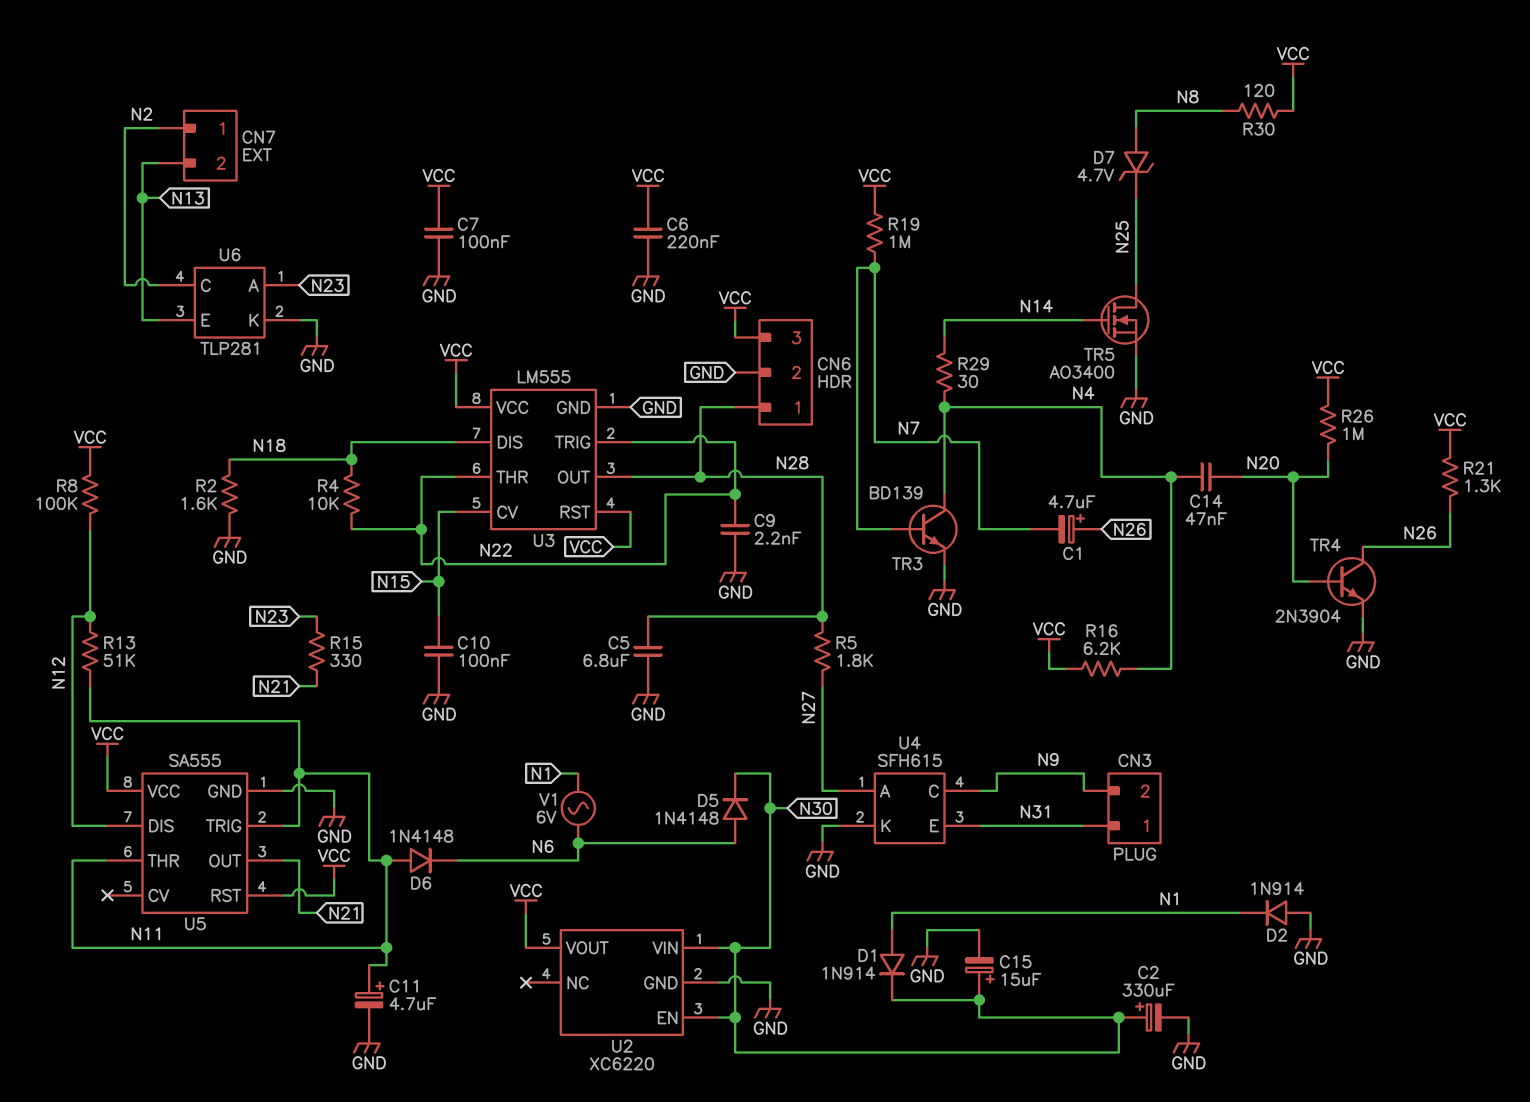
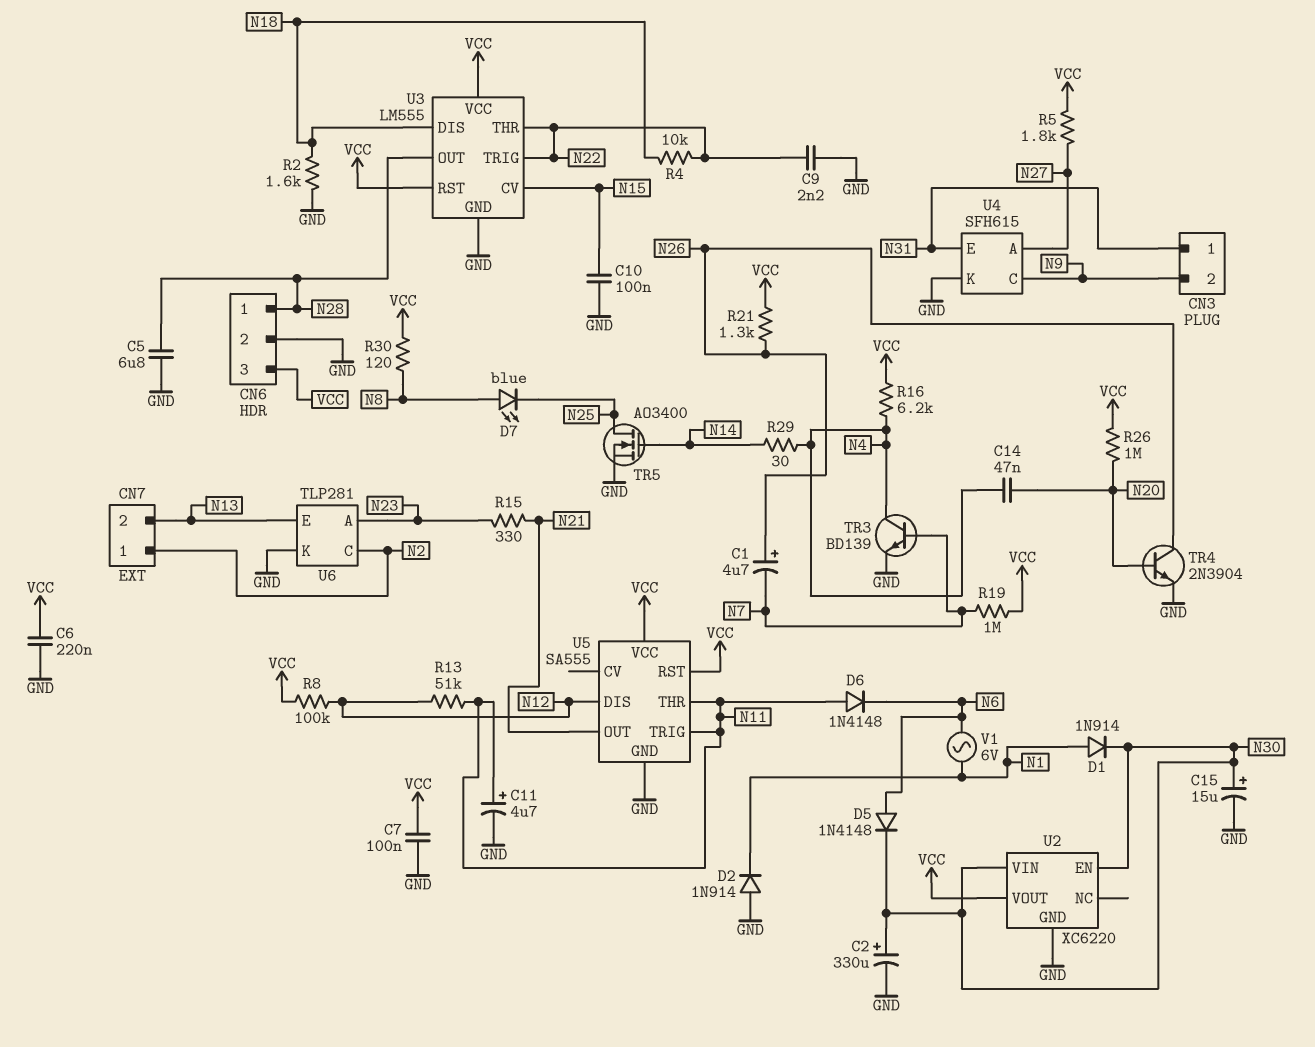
D7: zener 4.7V (A N8, K N25) -> LED blue (A N8, K N25)
R5: 1.8k (N27, N28) -> 1.8k (N27, VCC)

